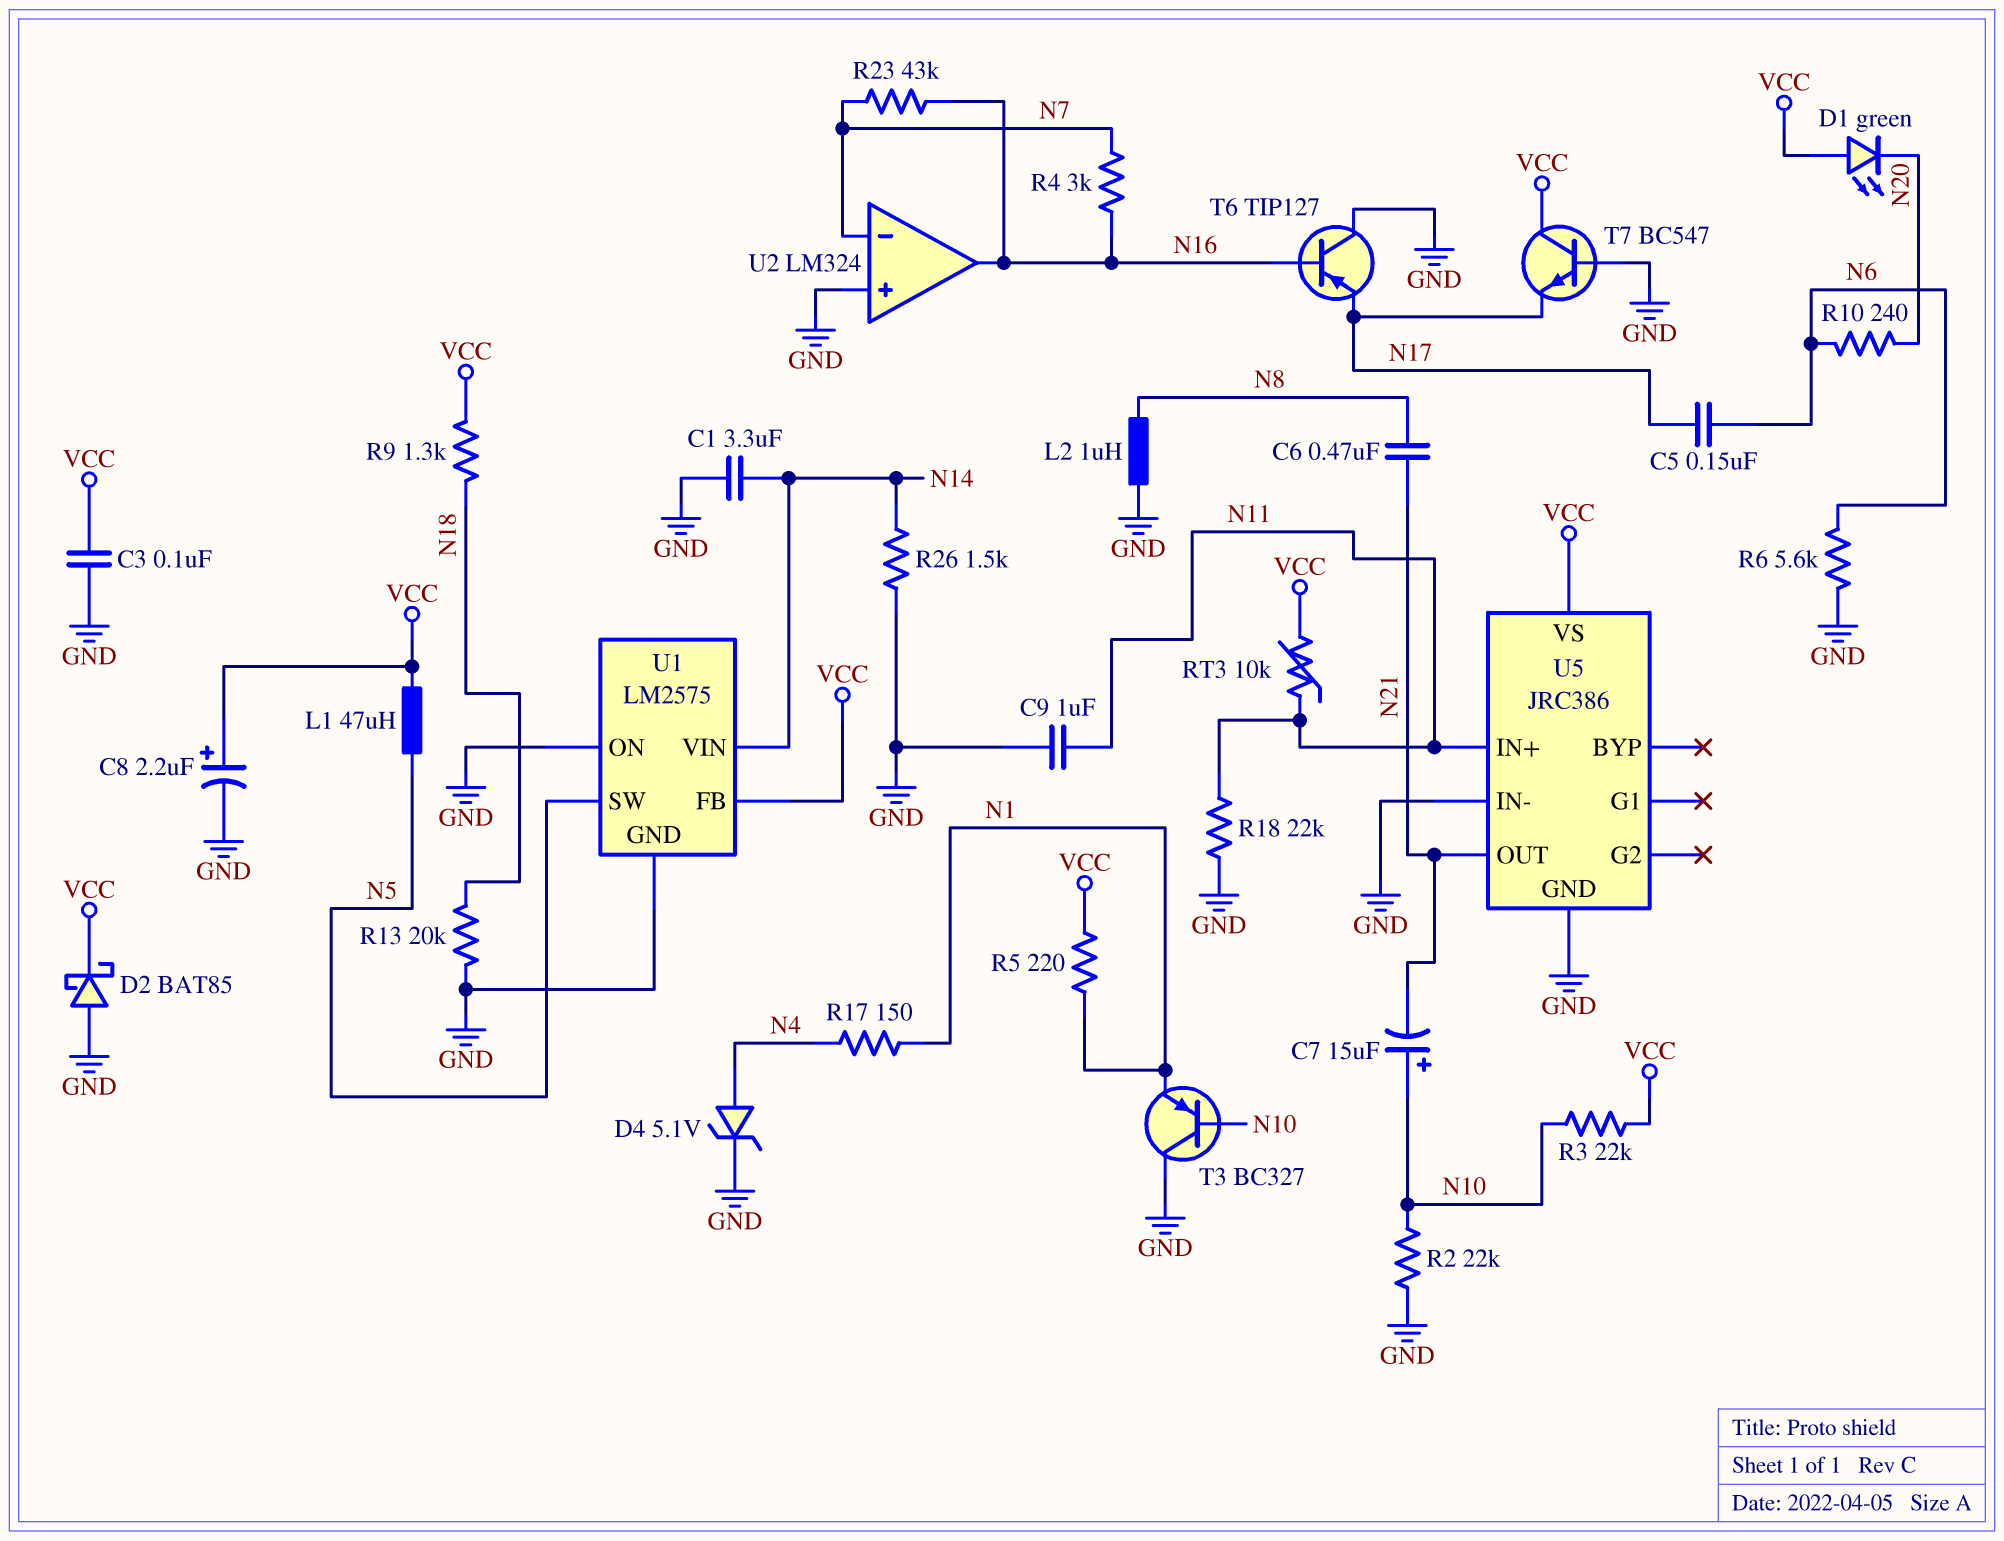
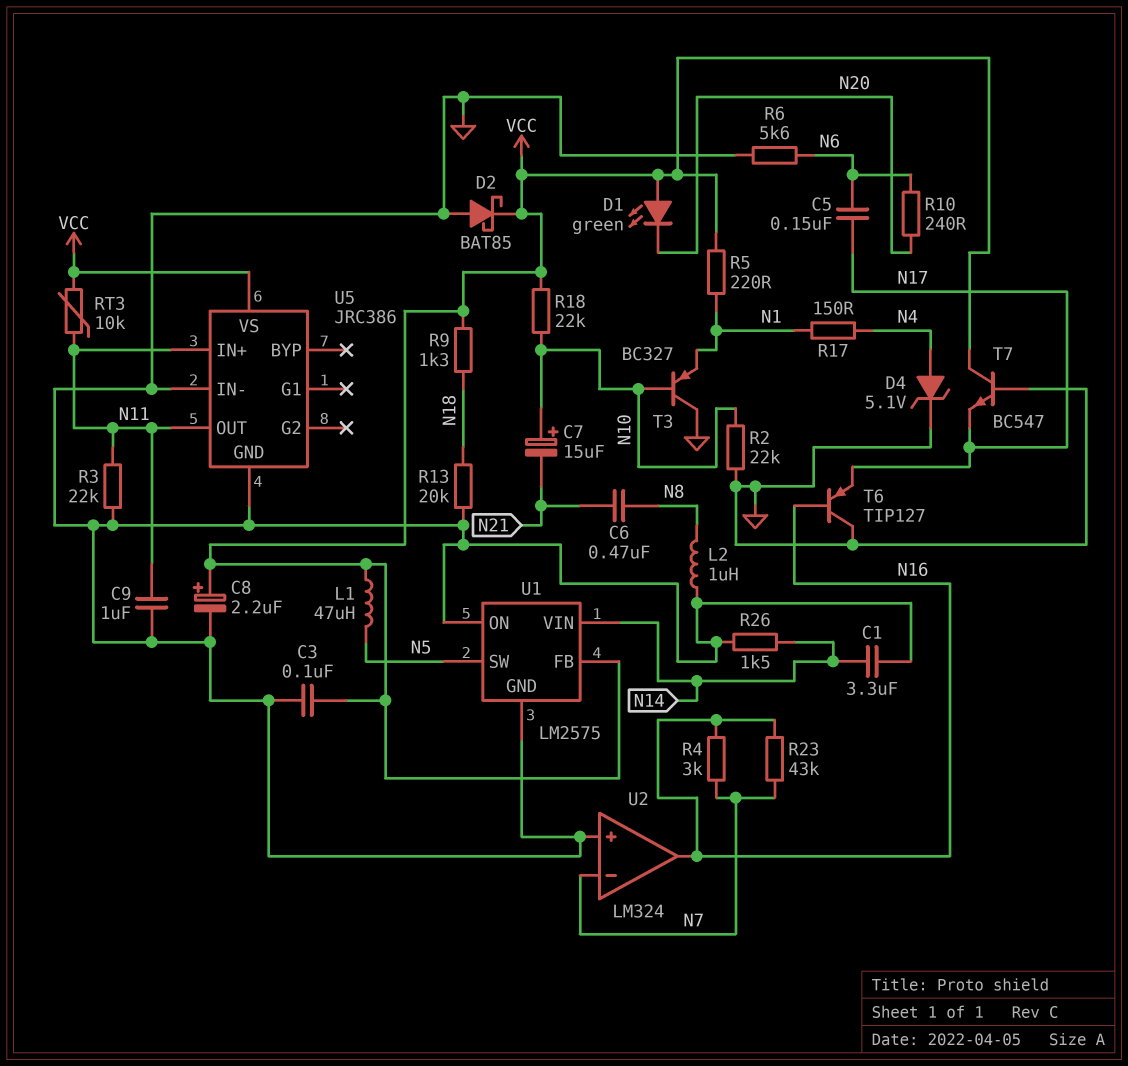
R3: 22k (N10, VCC) -> 22k (GND, N11)
R18: 22k (GND, N11) -> 22k (N10, VCC)
U5 pin OUT: N21 -> N11

